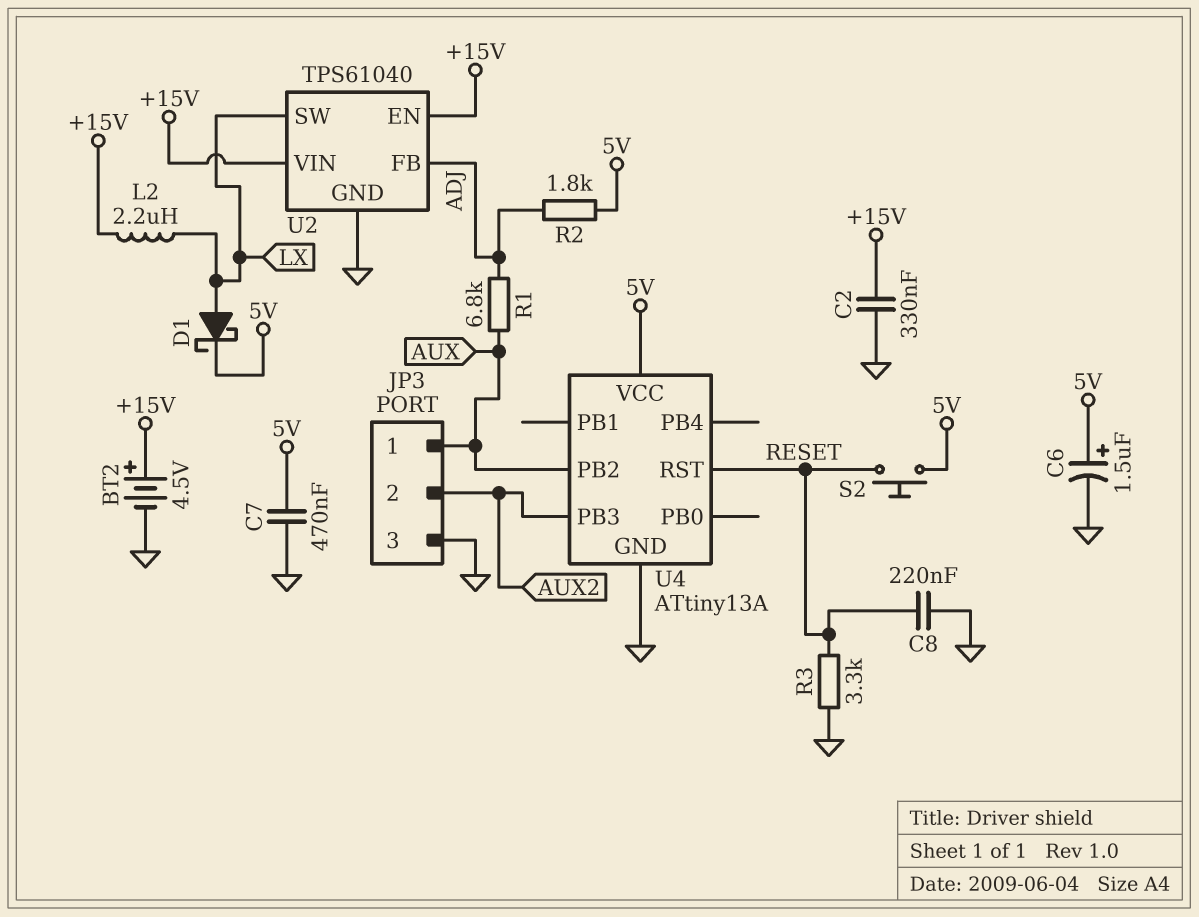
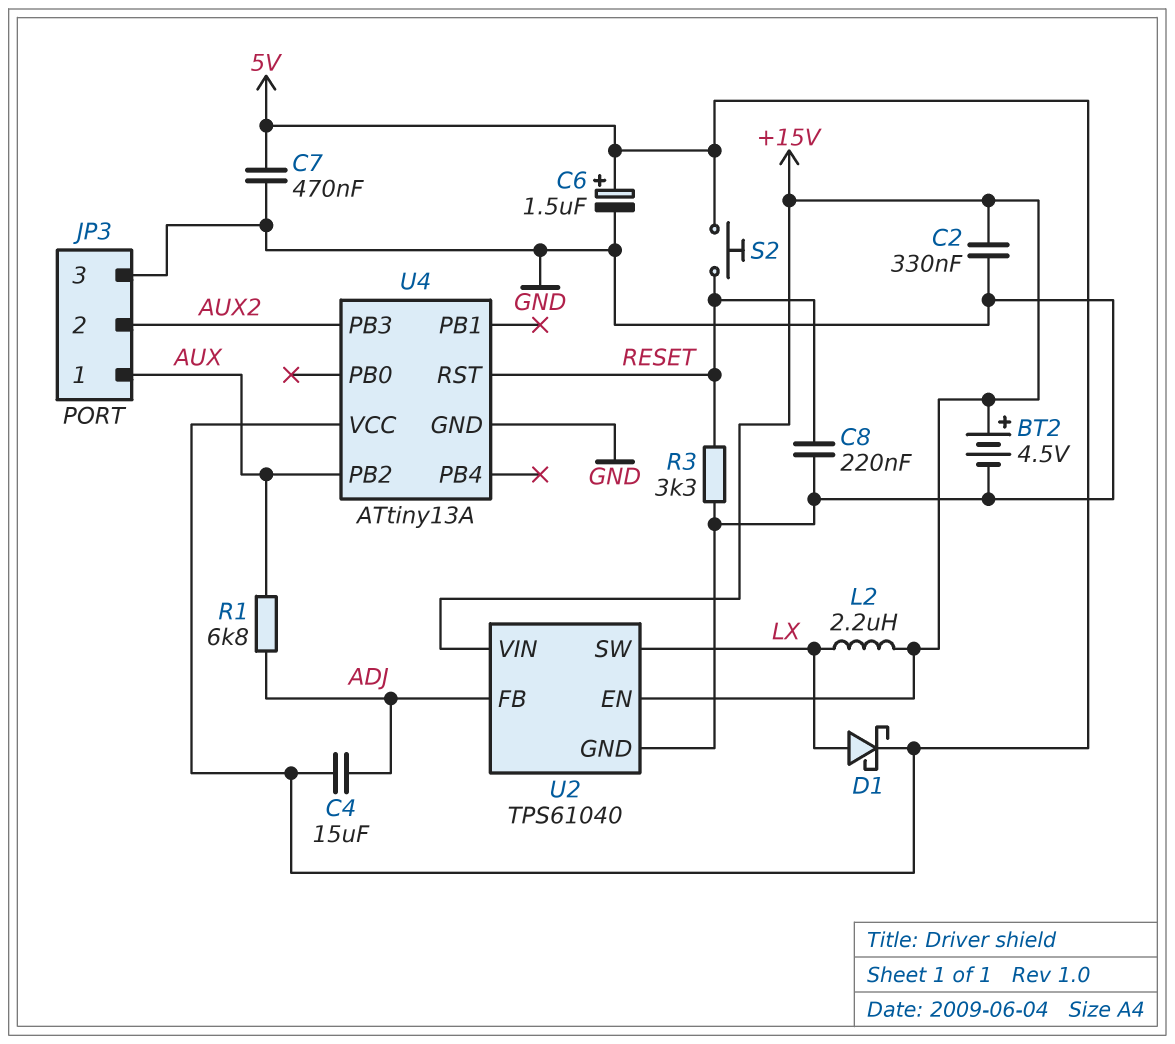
C4: none -> 15uF (5V, ADJ)
R2: 1.8k (5V, ADJ) -> none

